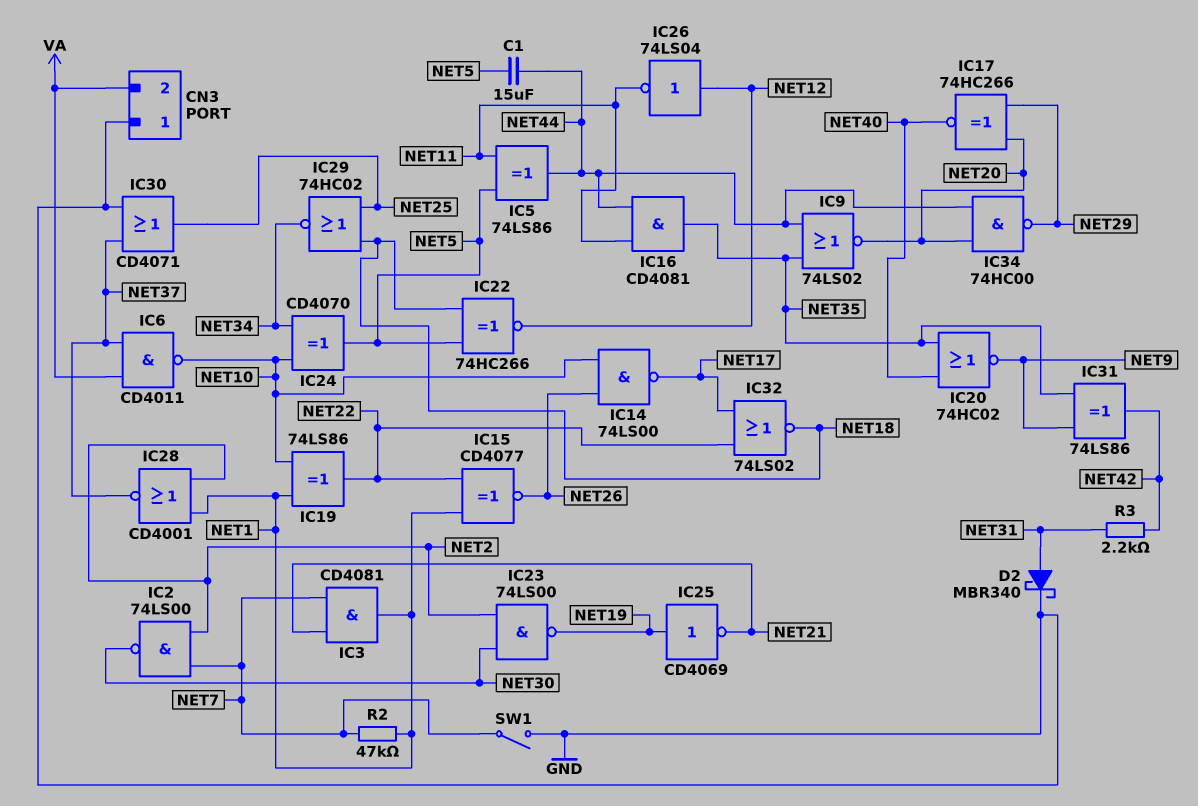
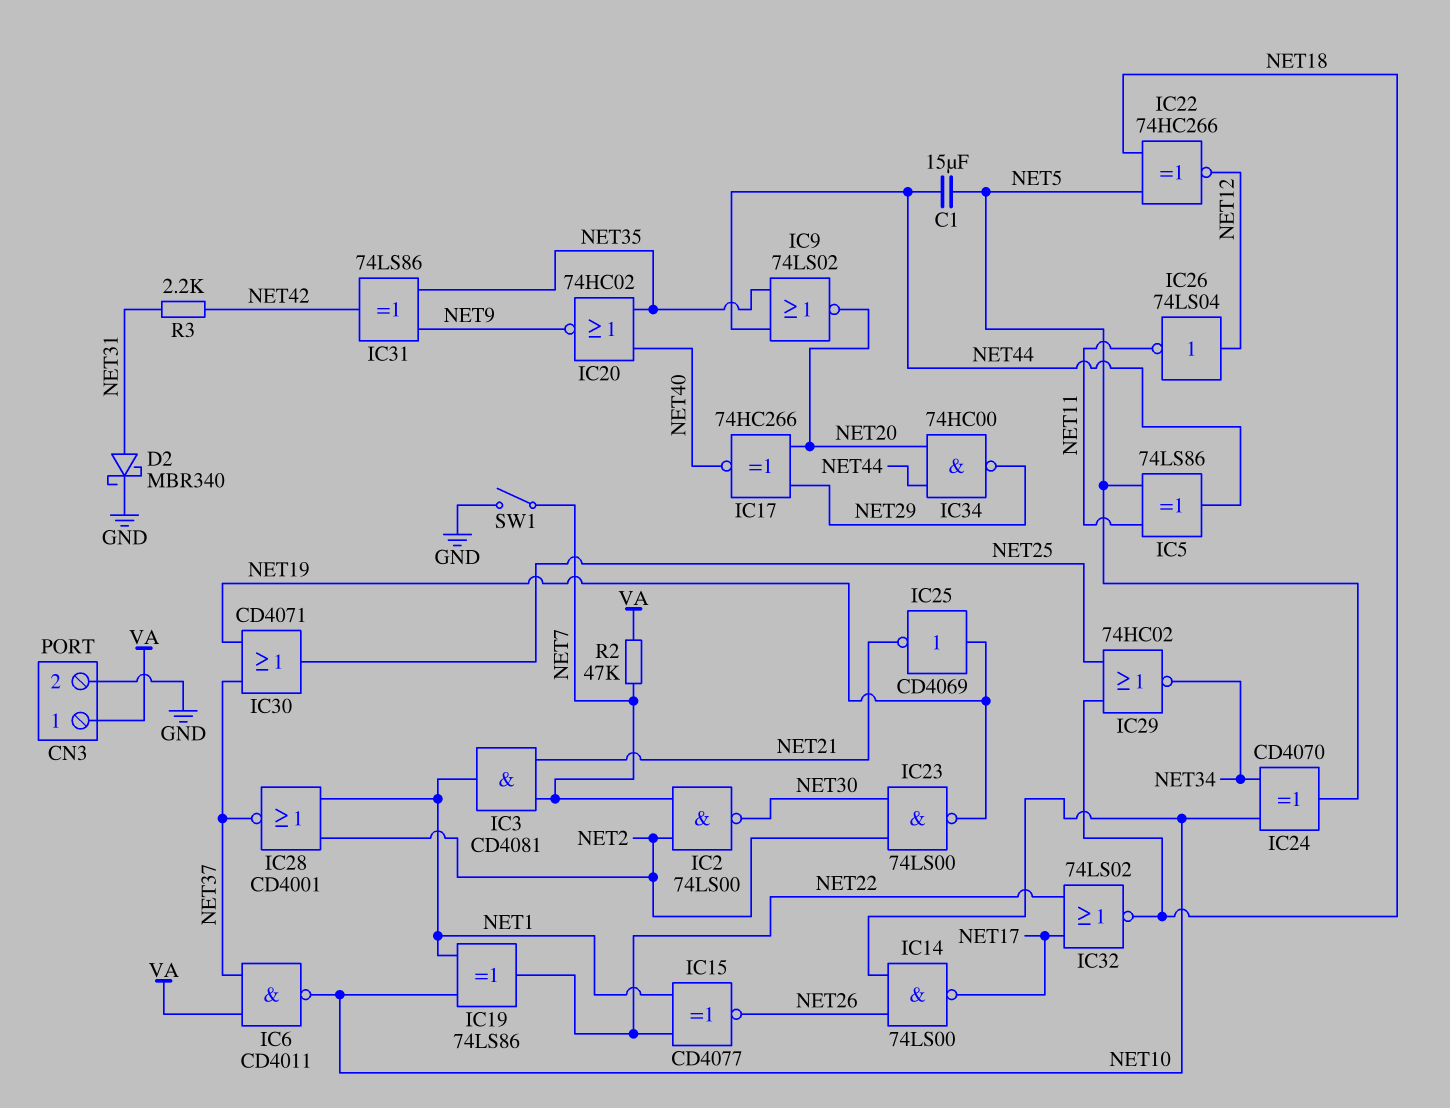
CN3 pin 1: GND -> VA
CN3 pin 2: VA -> GND
IC16: AND CD4081 (in NET11, in NET44, out NET35) -> none
IC30: OR CD4071 (in GND, in NET37, out NET25) -> OR CD4071 (in NET19, in NET37, out NET25)
R2: 47k (NET1, NET7) -> 47k (NET7, VA)

